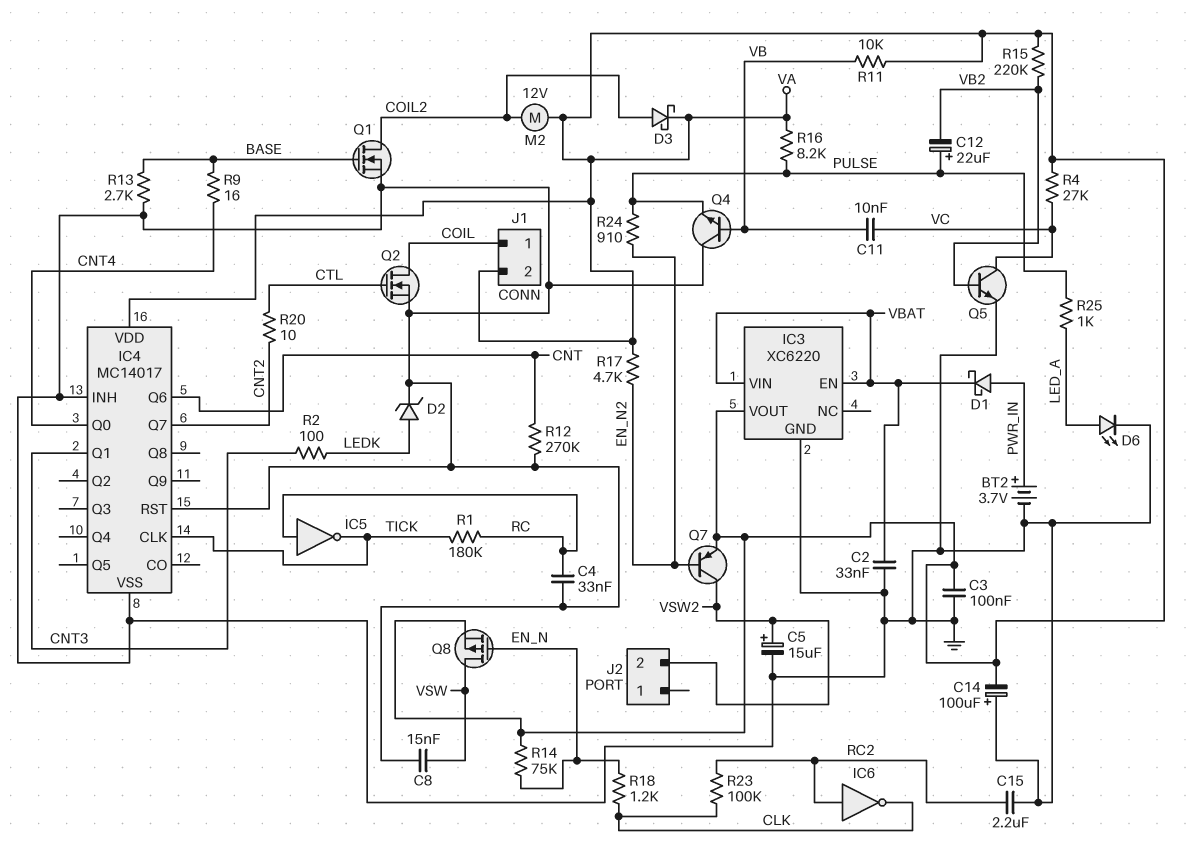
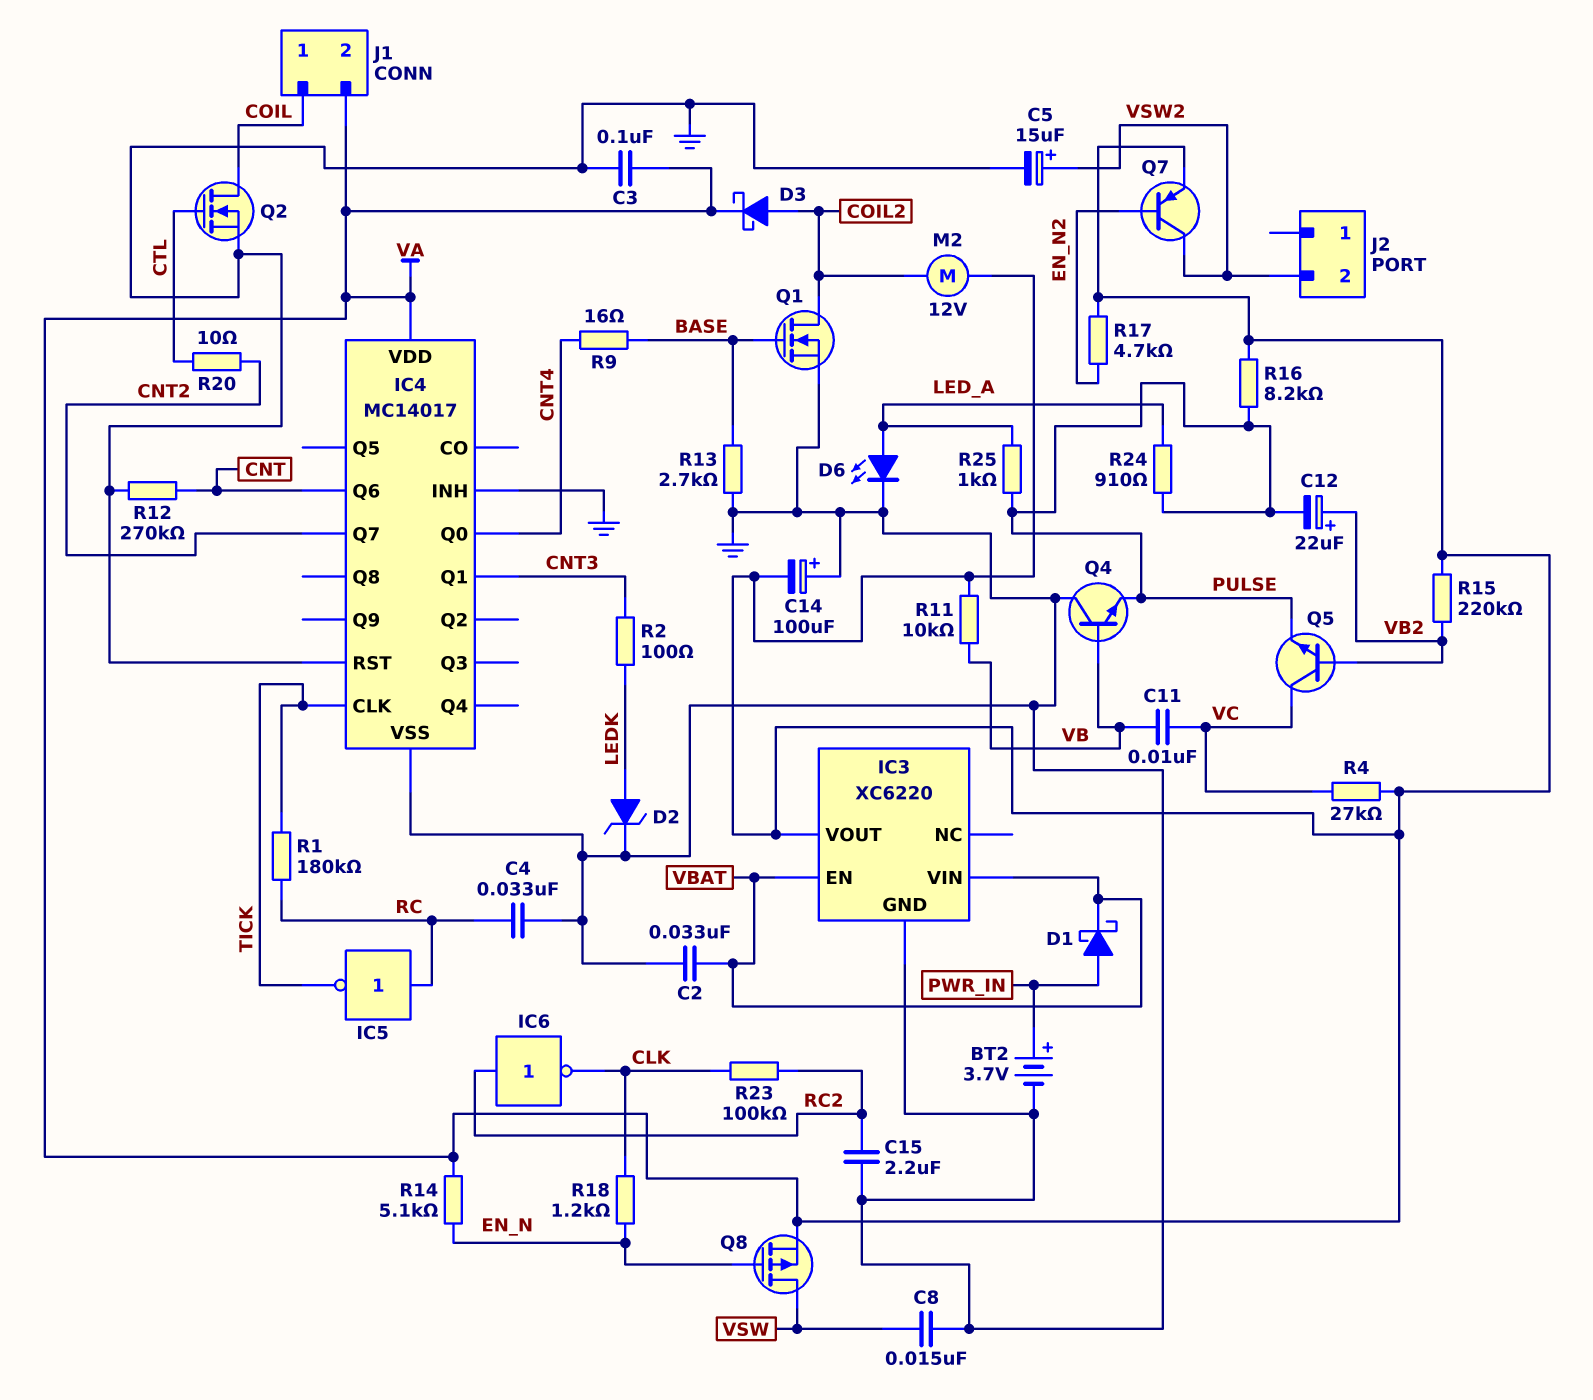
C12: 22uF (plus PULSE, minus VB2) -> 22uF (plus VB2, minus PULSE)
Q5: NPN (B VB2, C VC, E GND) -> NPN (B VB2, C VC, E PULSE)
R14: 75k (EN_N, VA) -> 5.1k (EN_N, VA)
R24: 910 (EN_N2, PULSE) -> 910 (LED_A, PULSE)

